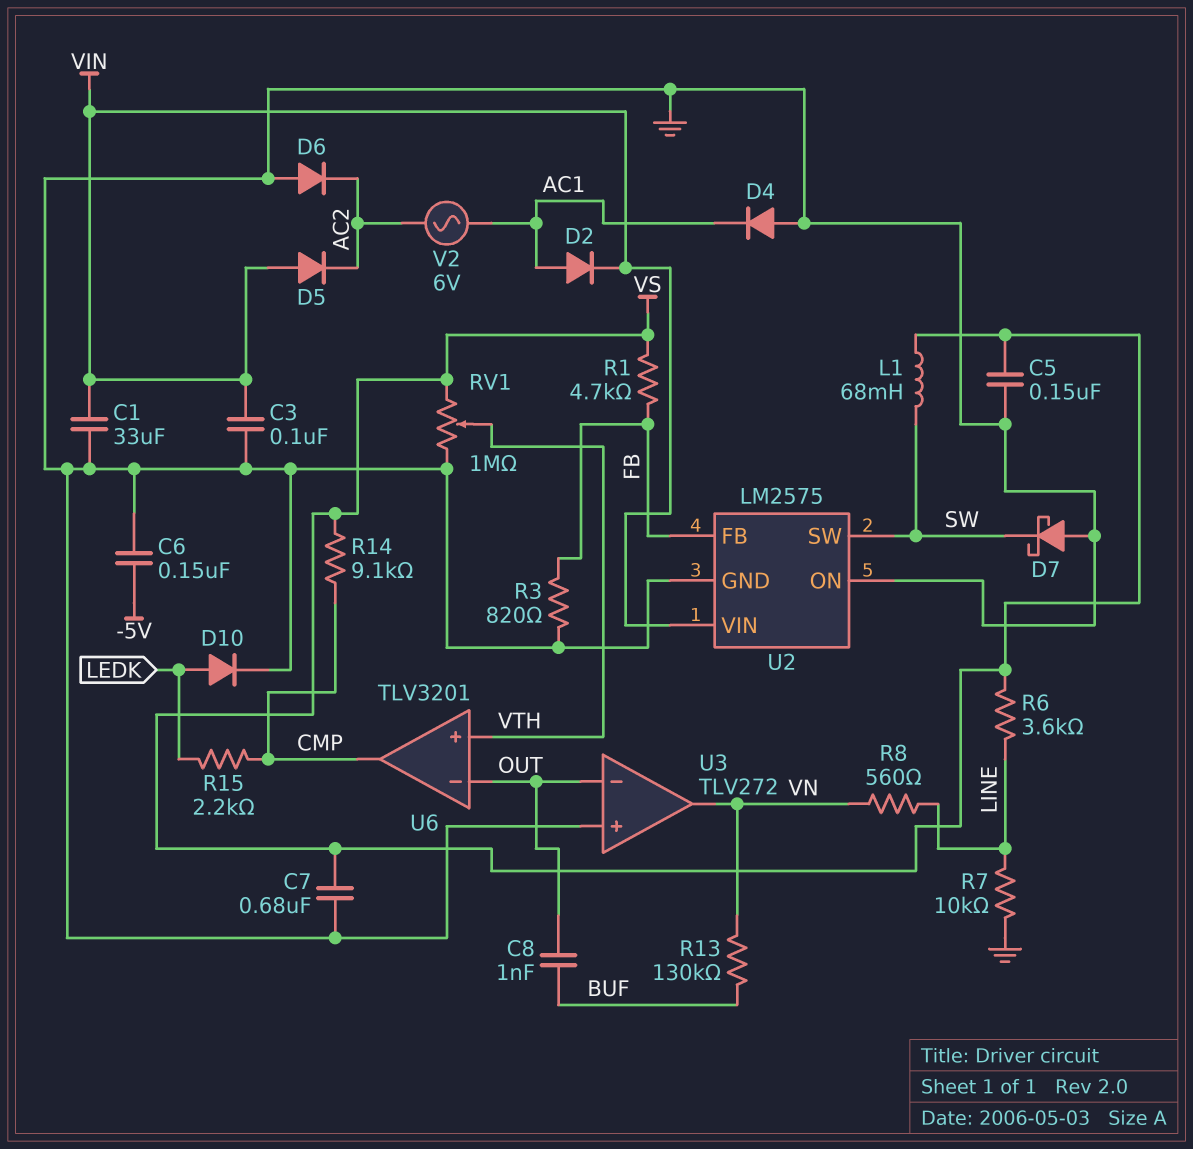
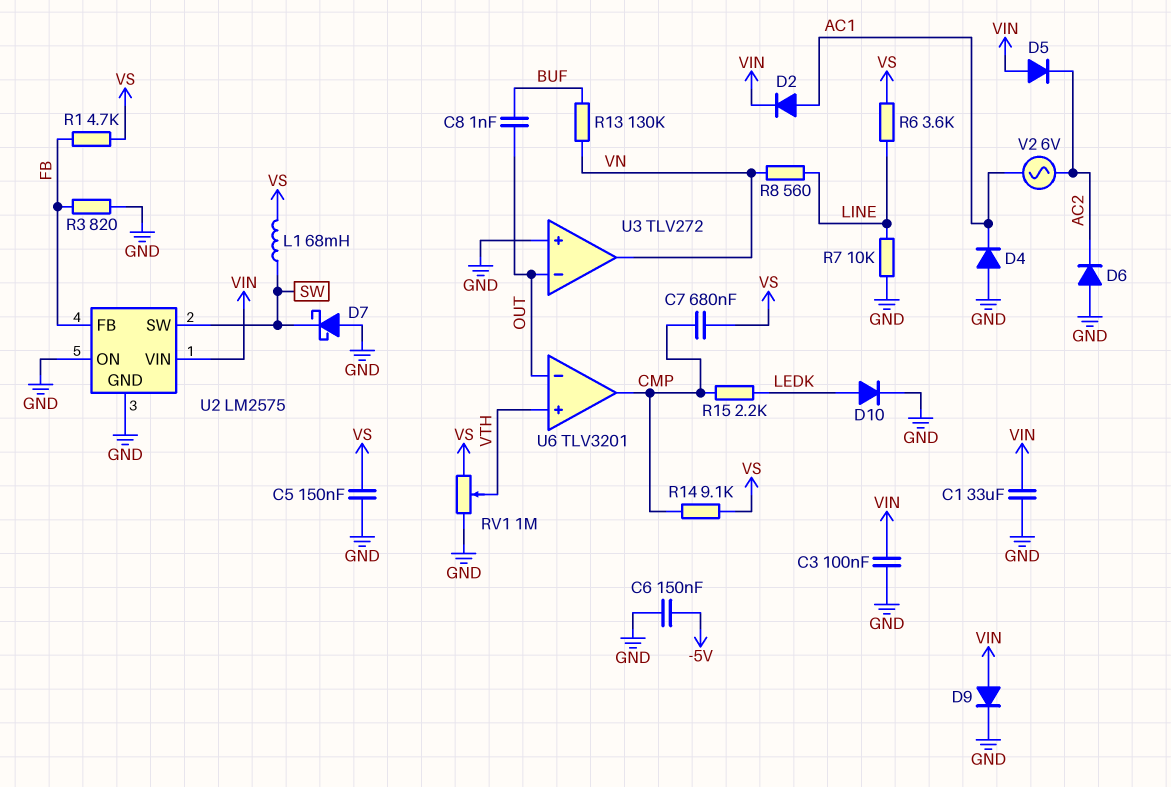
C7: 680nF (GND, VS) -> 680nF (CMP, VS)
D9: none -> diode (A VIN, K GND)

